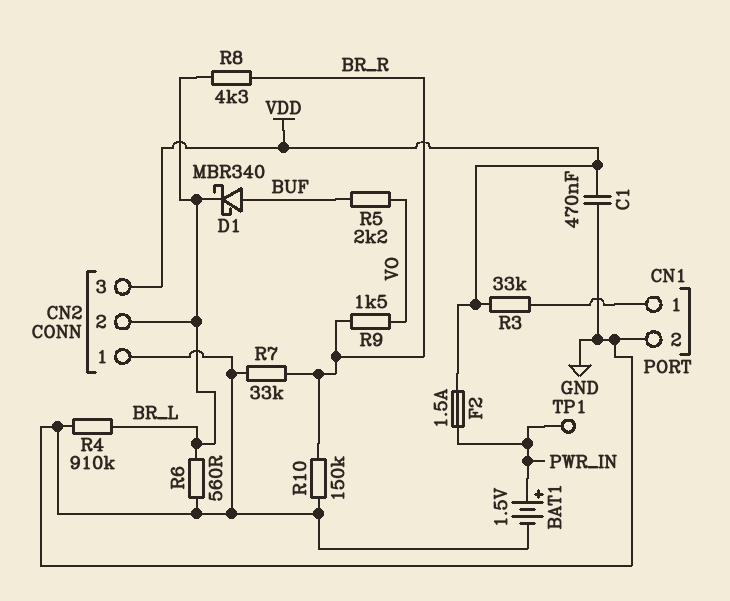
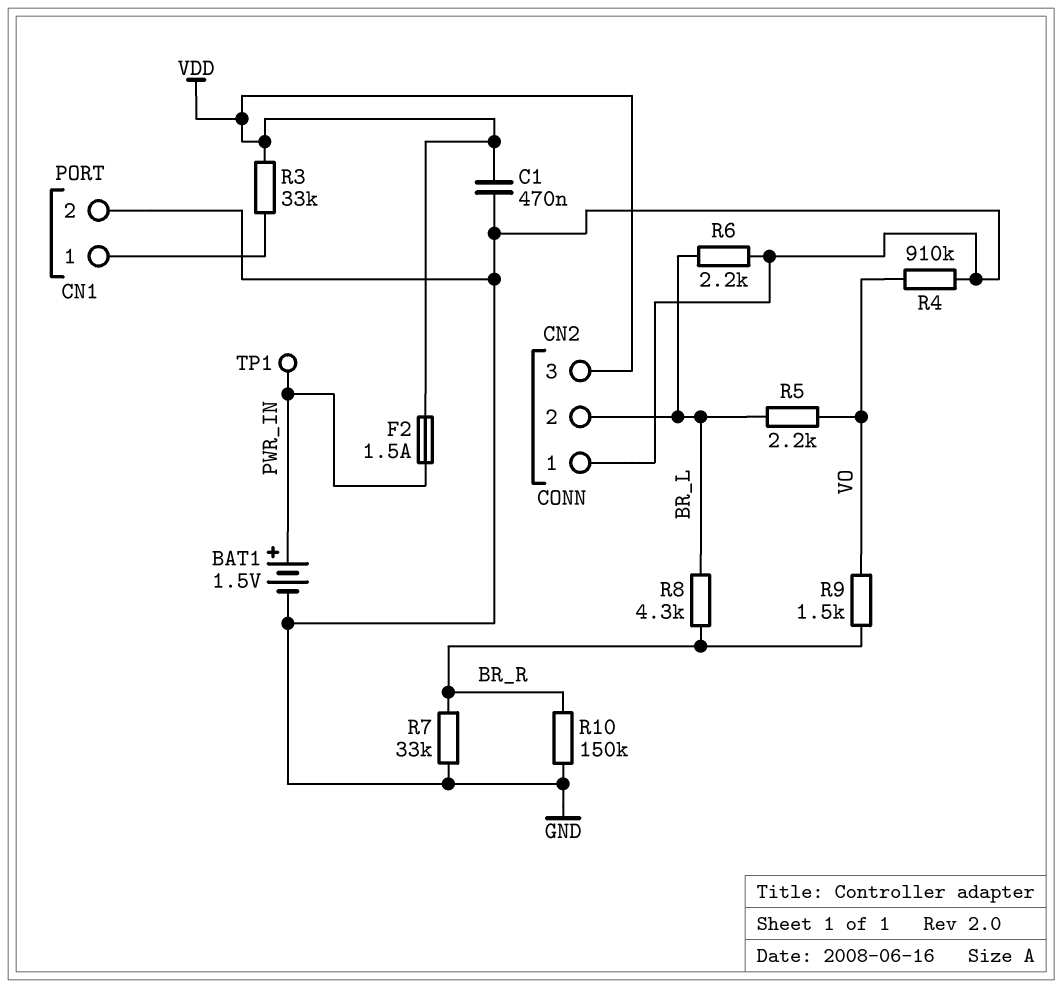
D1: schottky MBR340 (A BUF, K BR_L) -> none
R4: 910k (BR_L, GND) -> 910k (GND, VO)
R5: 2.2k (BUF, VO) -> 2.2k (BR_L, VO)
R6: 560 (BR_L, GND) -> 2.2k (BR_L, GND)

